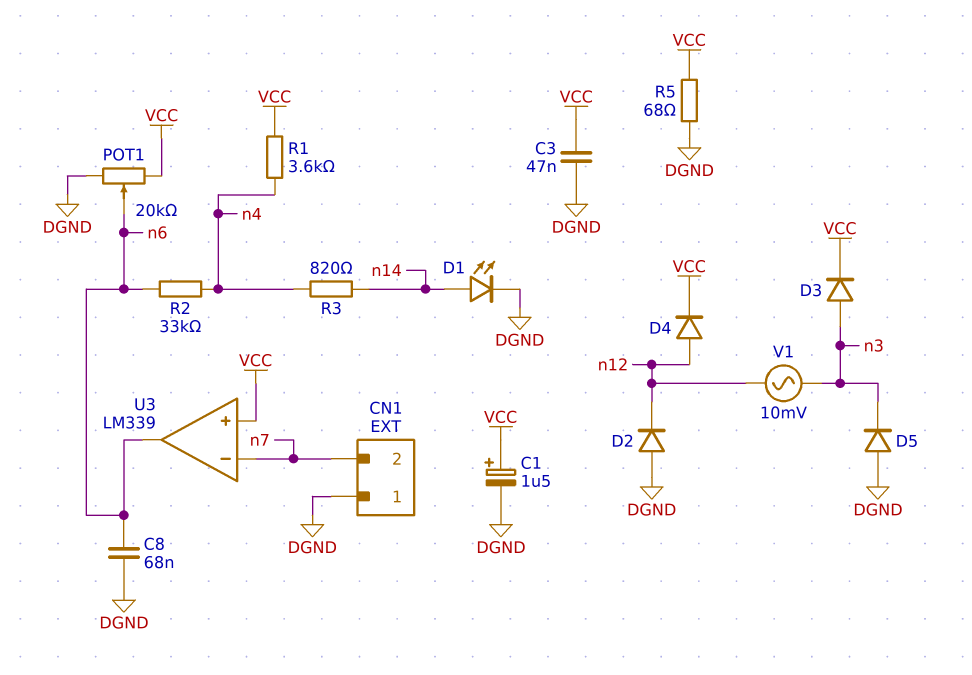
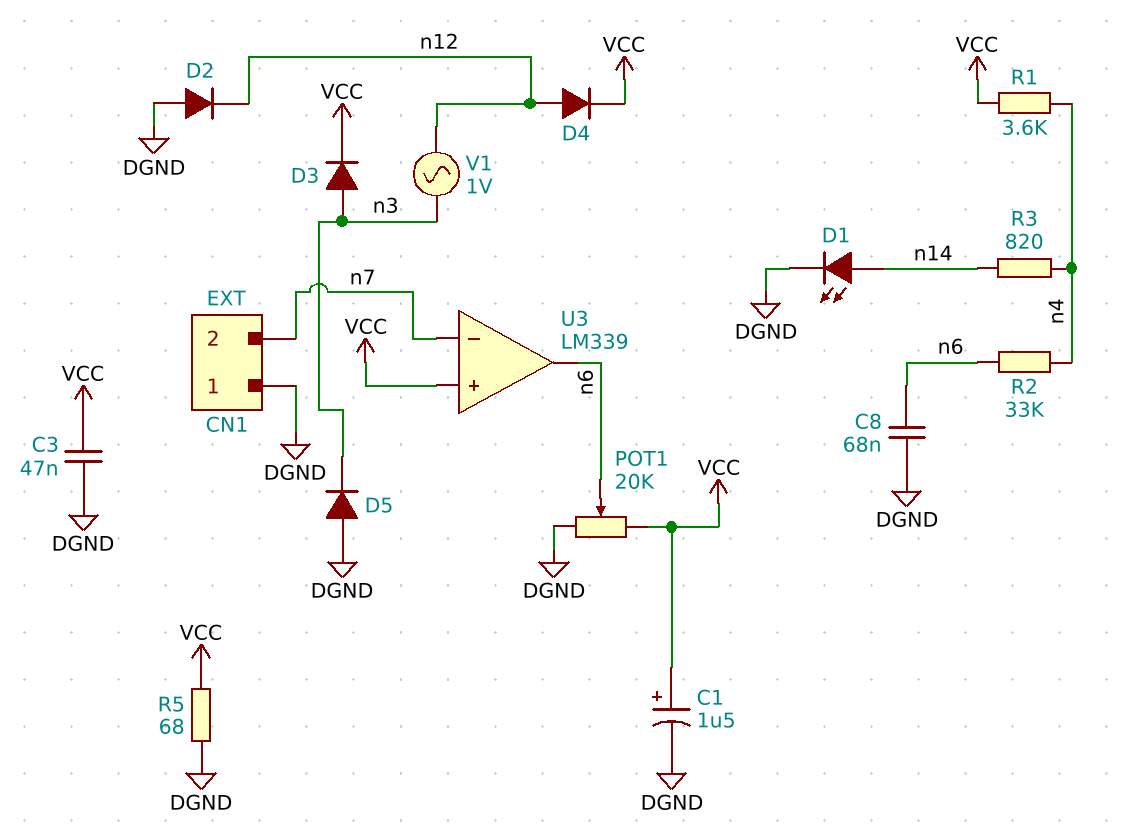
V1: AC 10mV (n3, n12) -> AC 1V (n3, n12)

